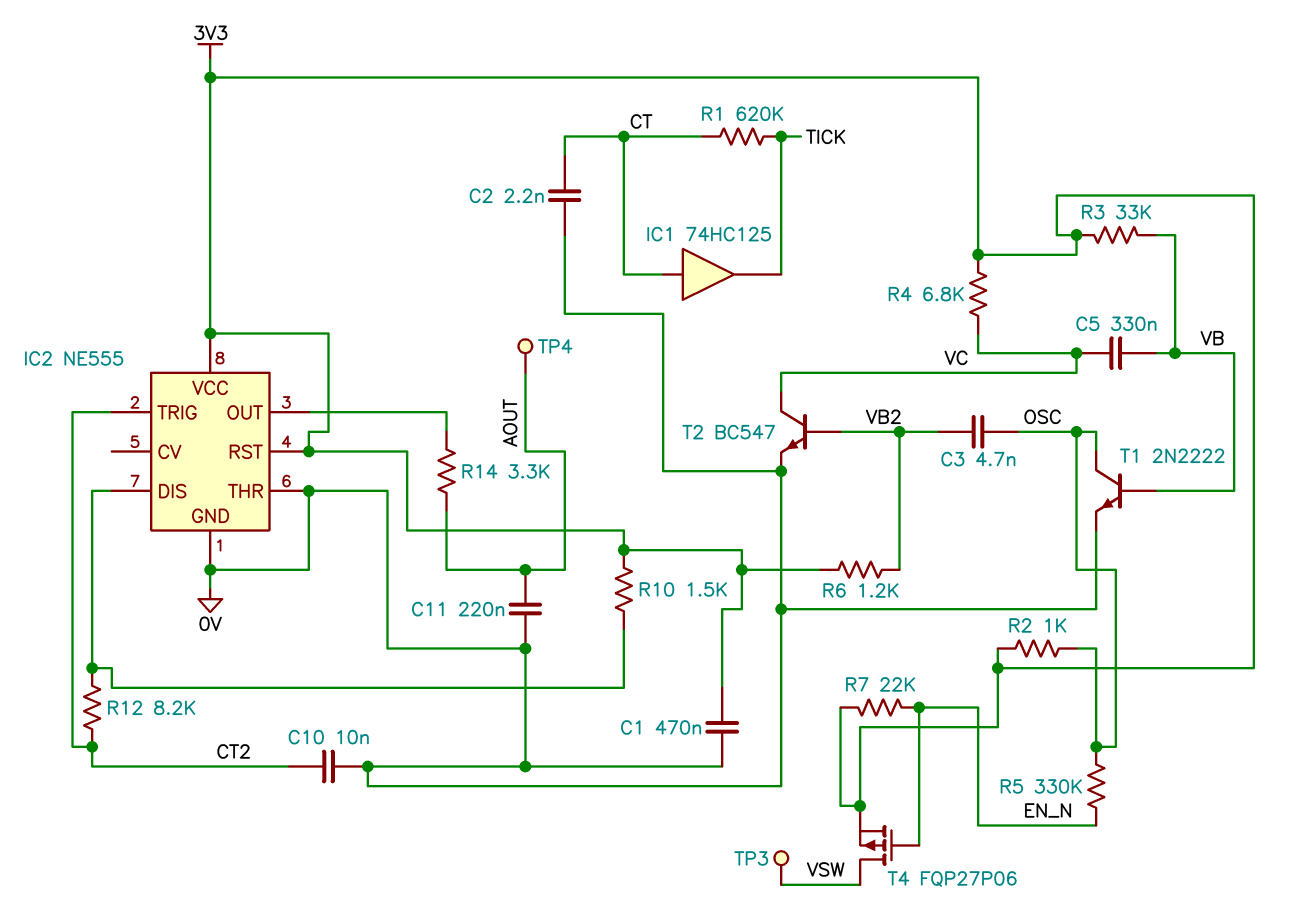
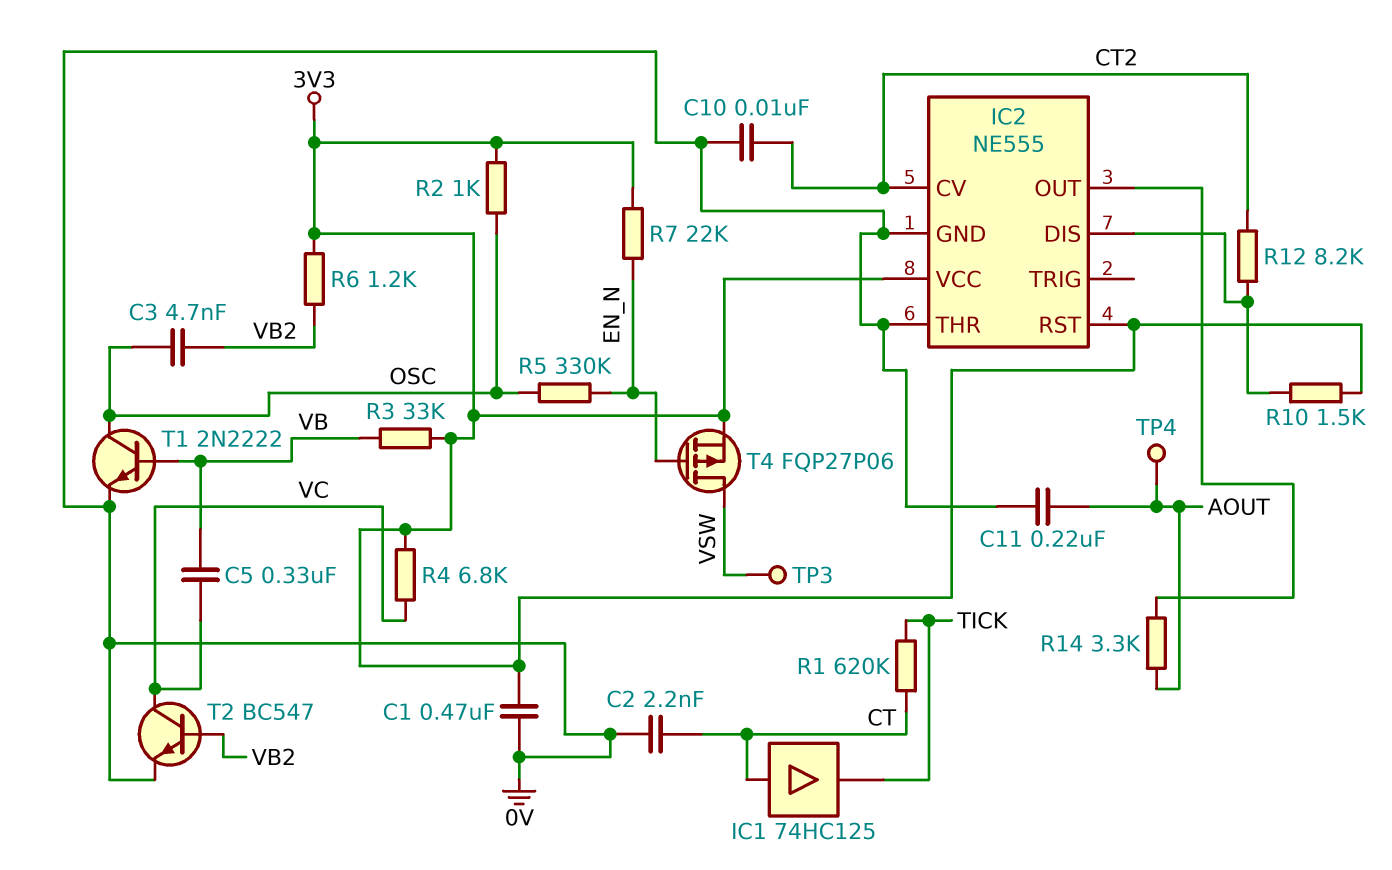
IC2 pin CV: none -> CT2
IC2 pin TRIG: CT2 -> none

